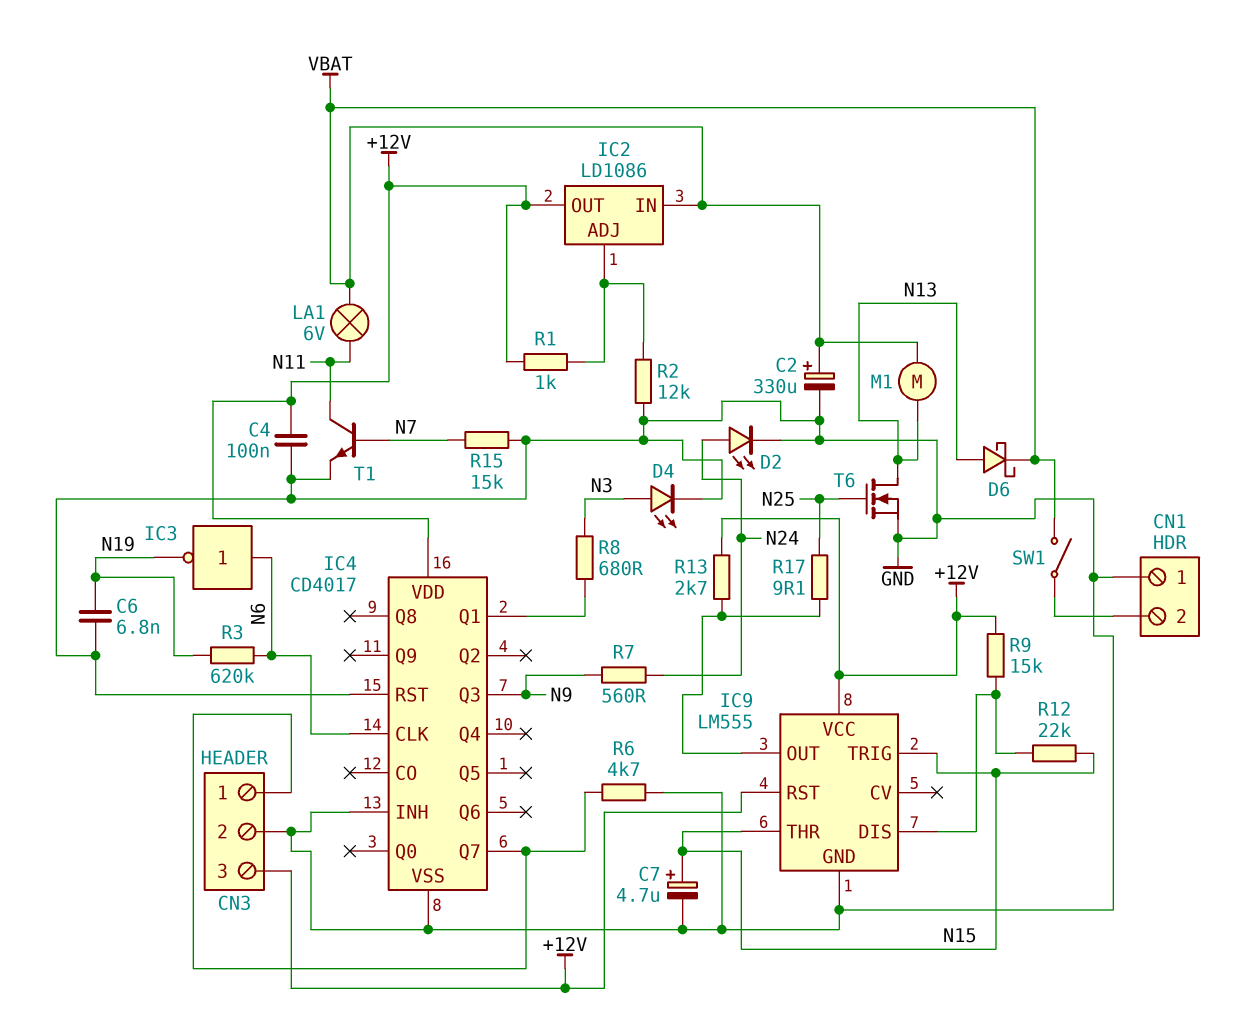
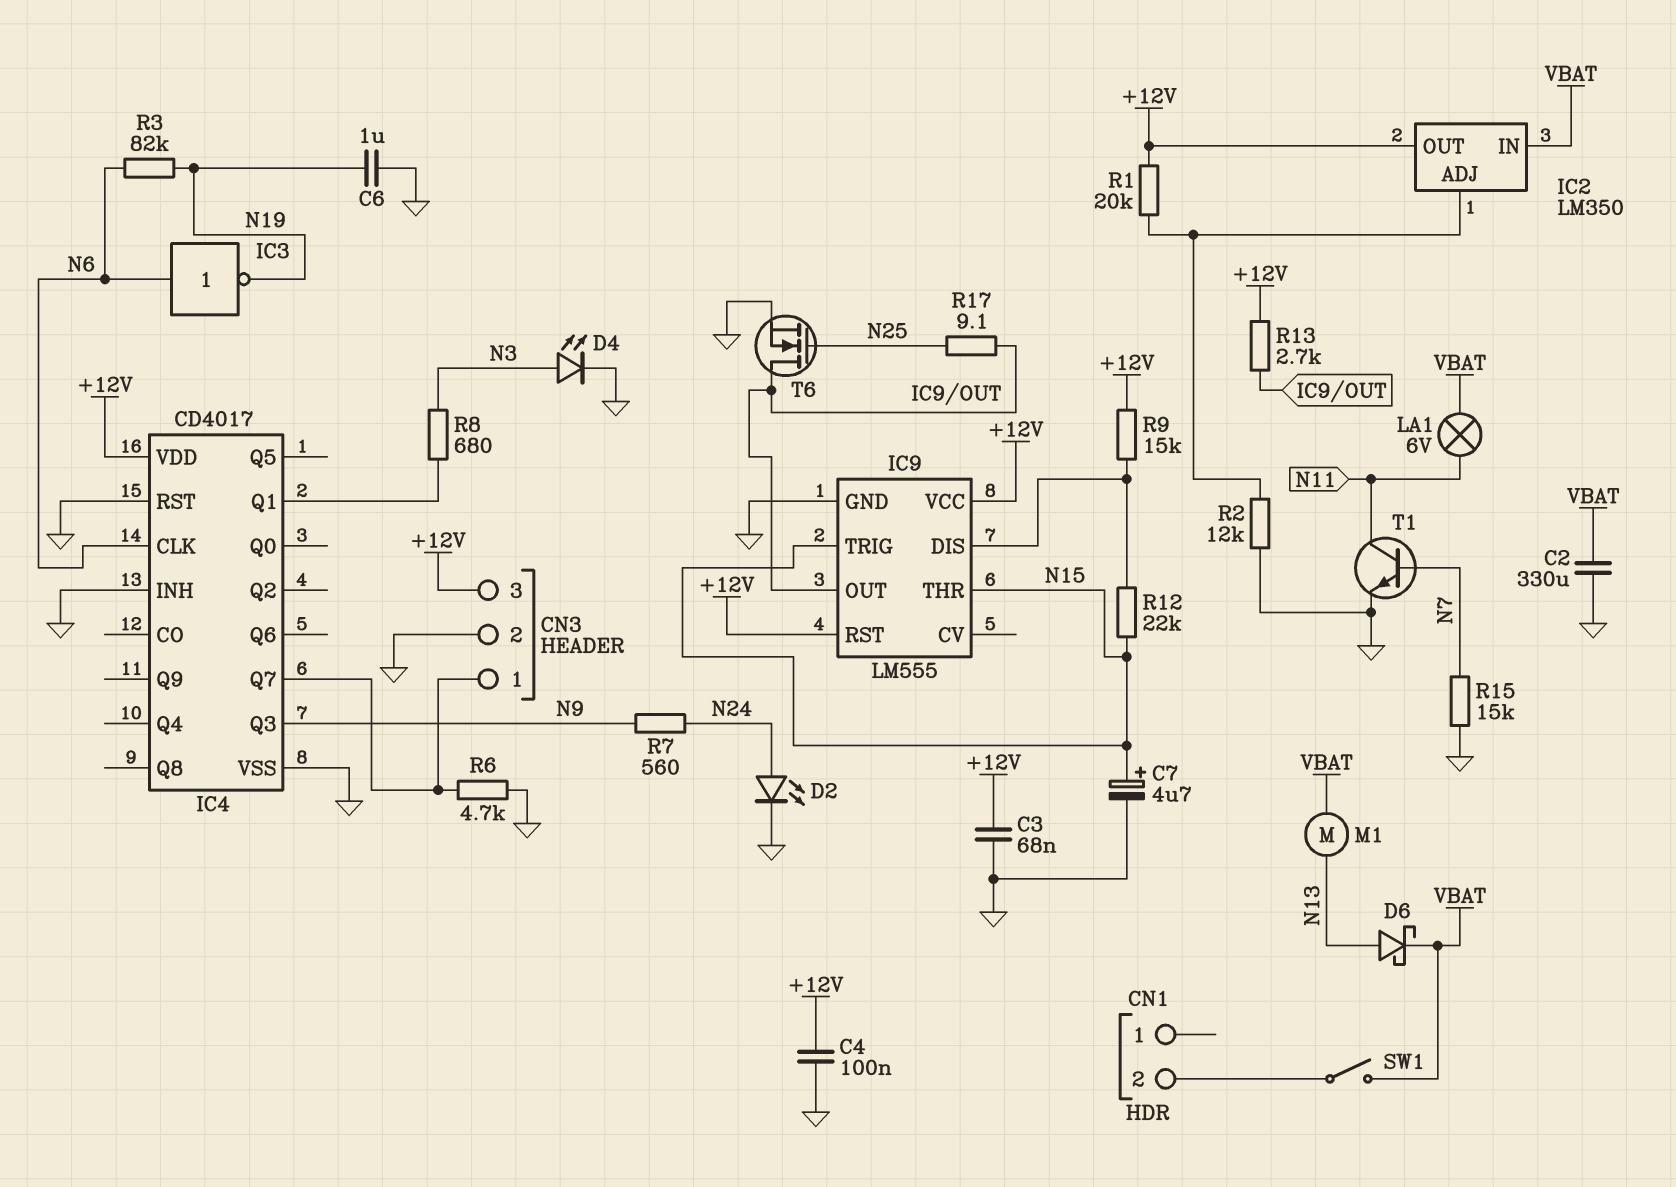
C2: 330uF (plus VBAT, minus GND) -> 330uF (GND, VBAT)
C3: none -> 68nF (+12V, GND)
C6: 6.8nF (GND, N19) -> 1uF (GND, N19)
CN1 pin 1: GND -> none
IC2: LD1086 -> LM350
R1: 1k (+12V, IC2/ADJ) -> 20k (+12V, IC2/ADJ)
R3: 620k (N6, N19) -> 82k (N6, N19)
T6: NMOS (G N25, D N13, S GND) -> NMOS (G N25, D IC9/OUT, S GND)

